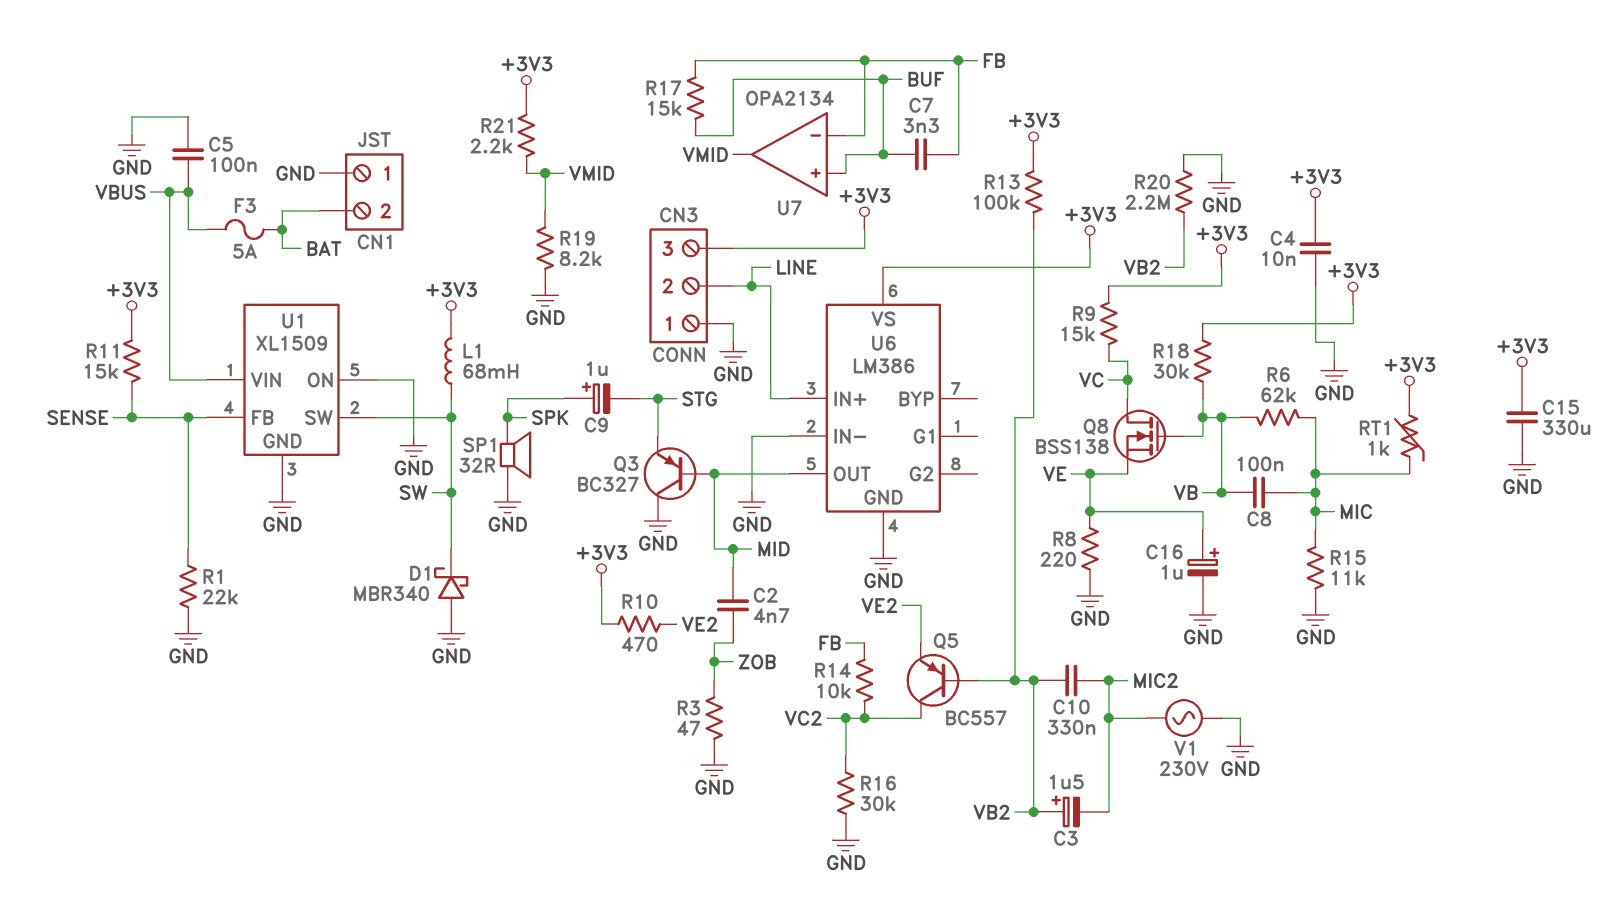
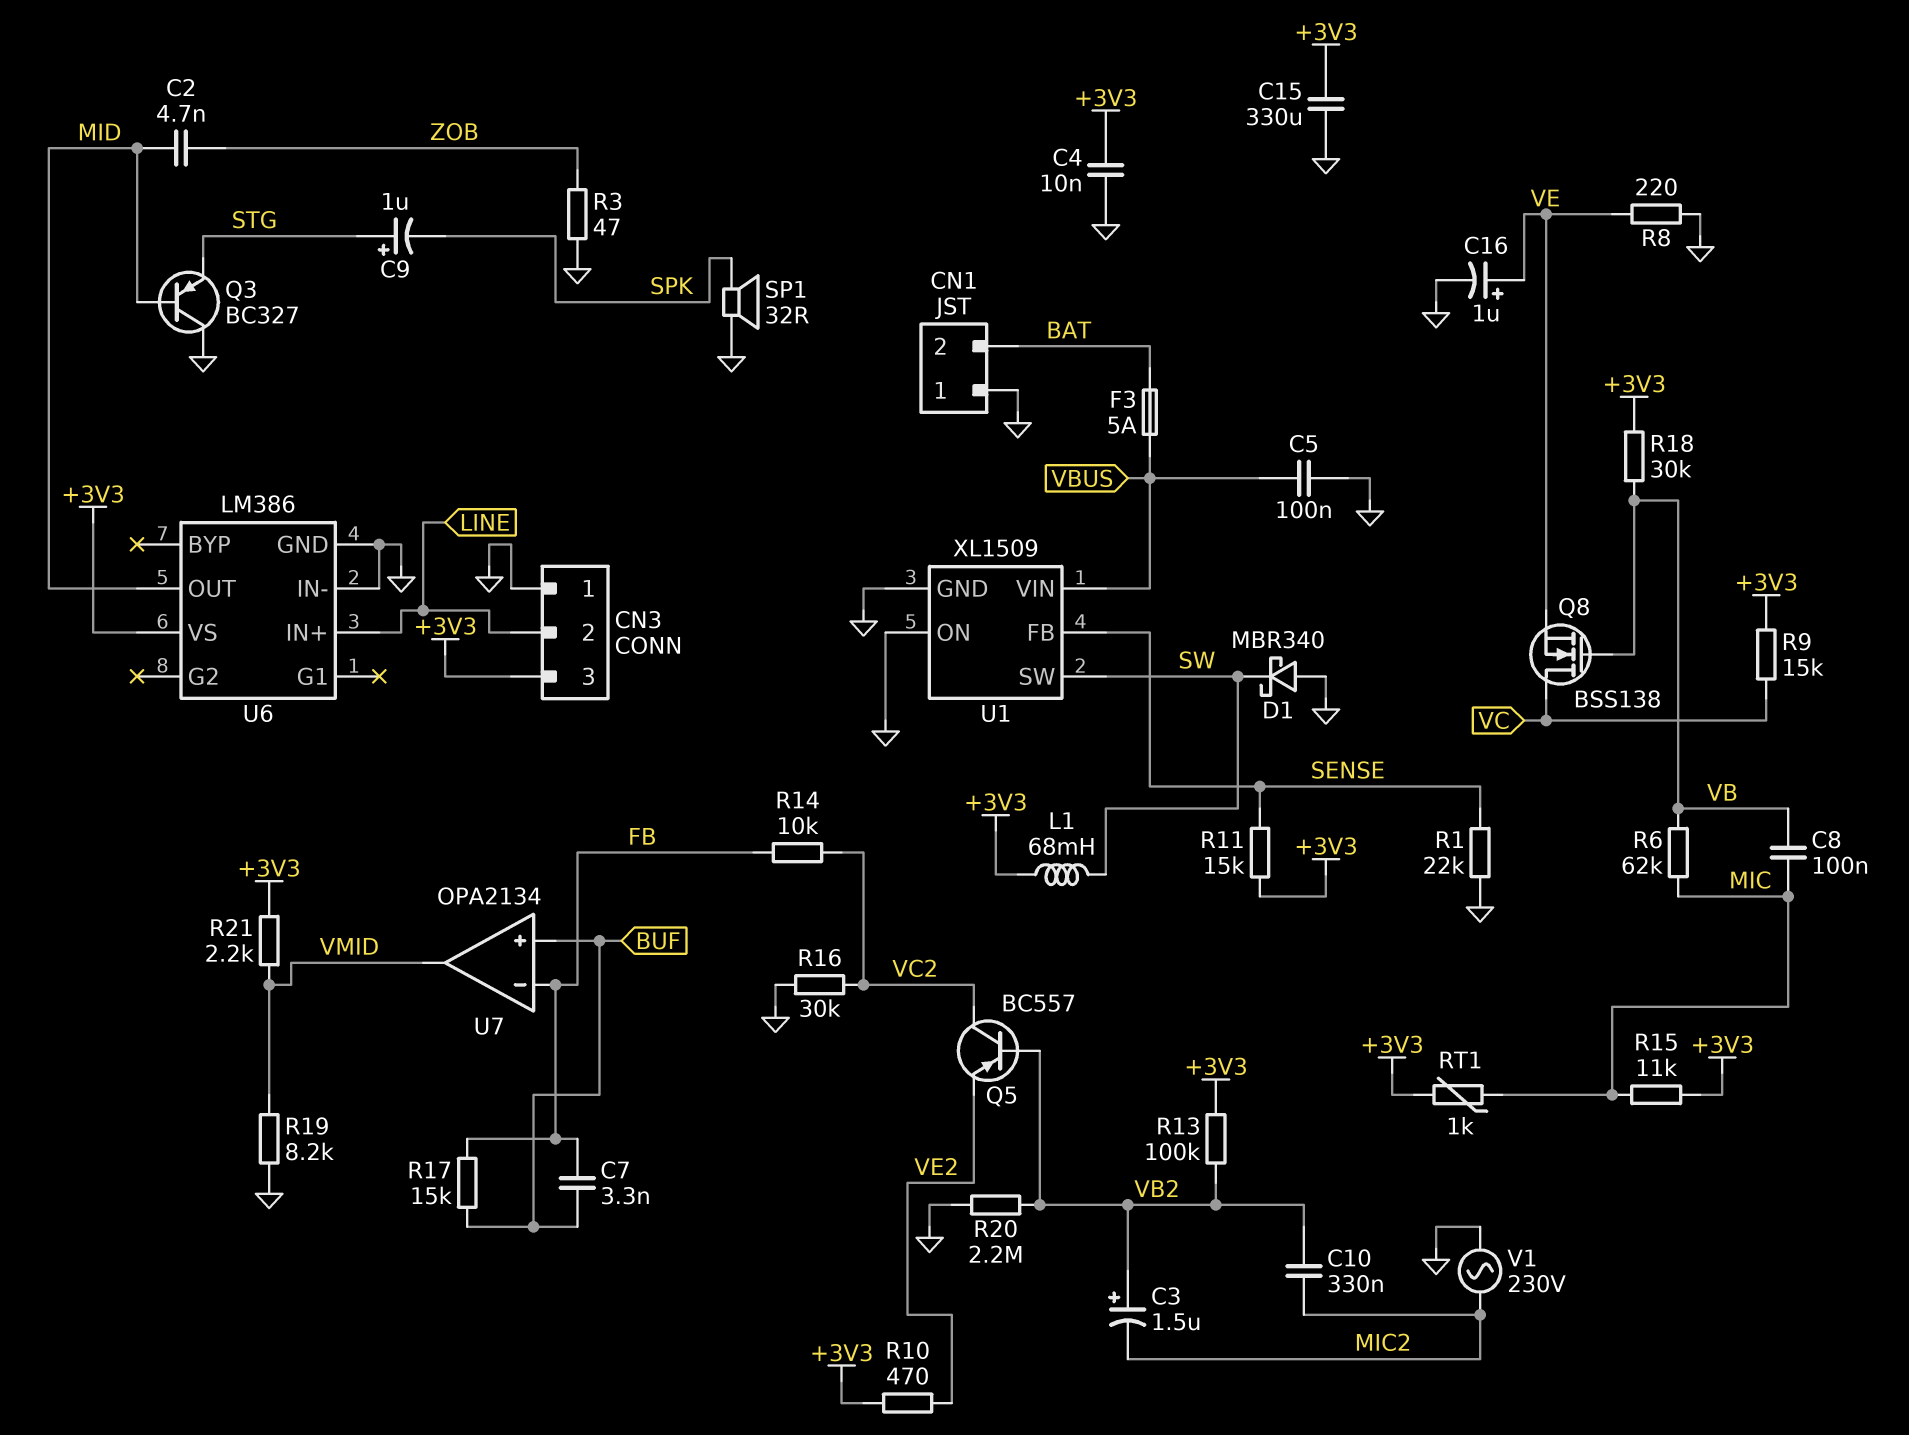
C9: 1uF (plus SPK, minus STG) -> 1uF (plus STG, minus SPK)
R15: 11k (GND, MIC) -> 11k (+3V3, MIC)

